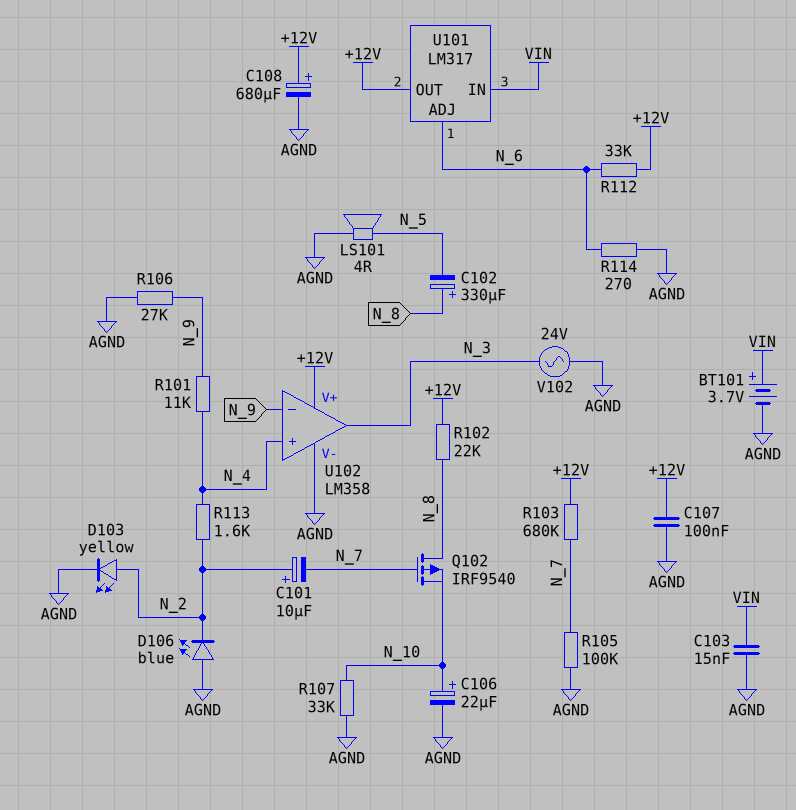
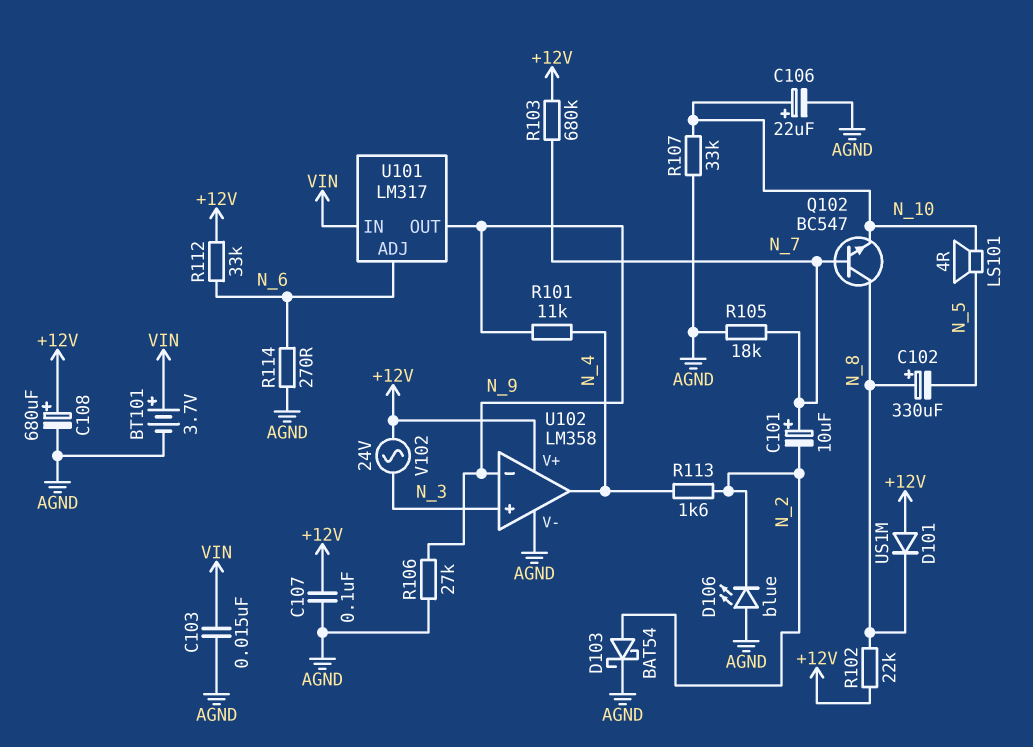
C101: 10uF (plus N_2, minus N_7) -> 10uF (plus N_7, minus N_2)
D101: none -> diode US1M (A +12V, K N_8)
D103: LED yellow (A N_2, K AGND) -> schottky BAT54 (A N_2, K AGND)
LS101: speaker 4R (AGND, N_5) -> speaker 4R (N_5, N_10)
Q102: PMOS IRF9540 (G N_7, D N_8, S N_10) -> NPN BC547 (B N_7, C N_8, E N_10)
R105: 100k (AGND, N_7) -> 18k (AGND, N_7)
U101 pin OUT: +12V -> N_9
U102 pin in+: N_4 -> N_3
U102 pin out: N_3 -> N_4
V102: AC 24V (AGND, N_3) -> AC 24V (+12V, N_3)

